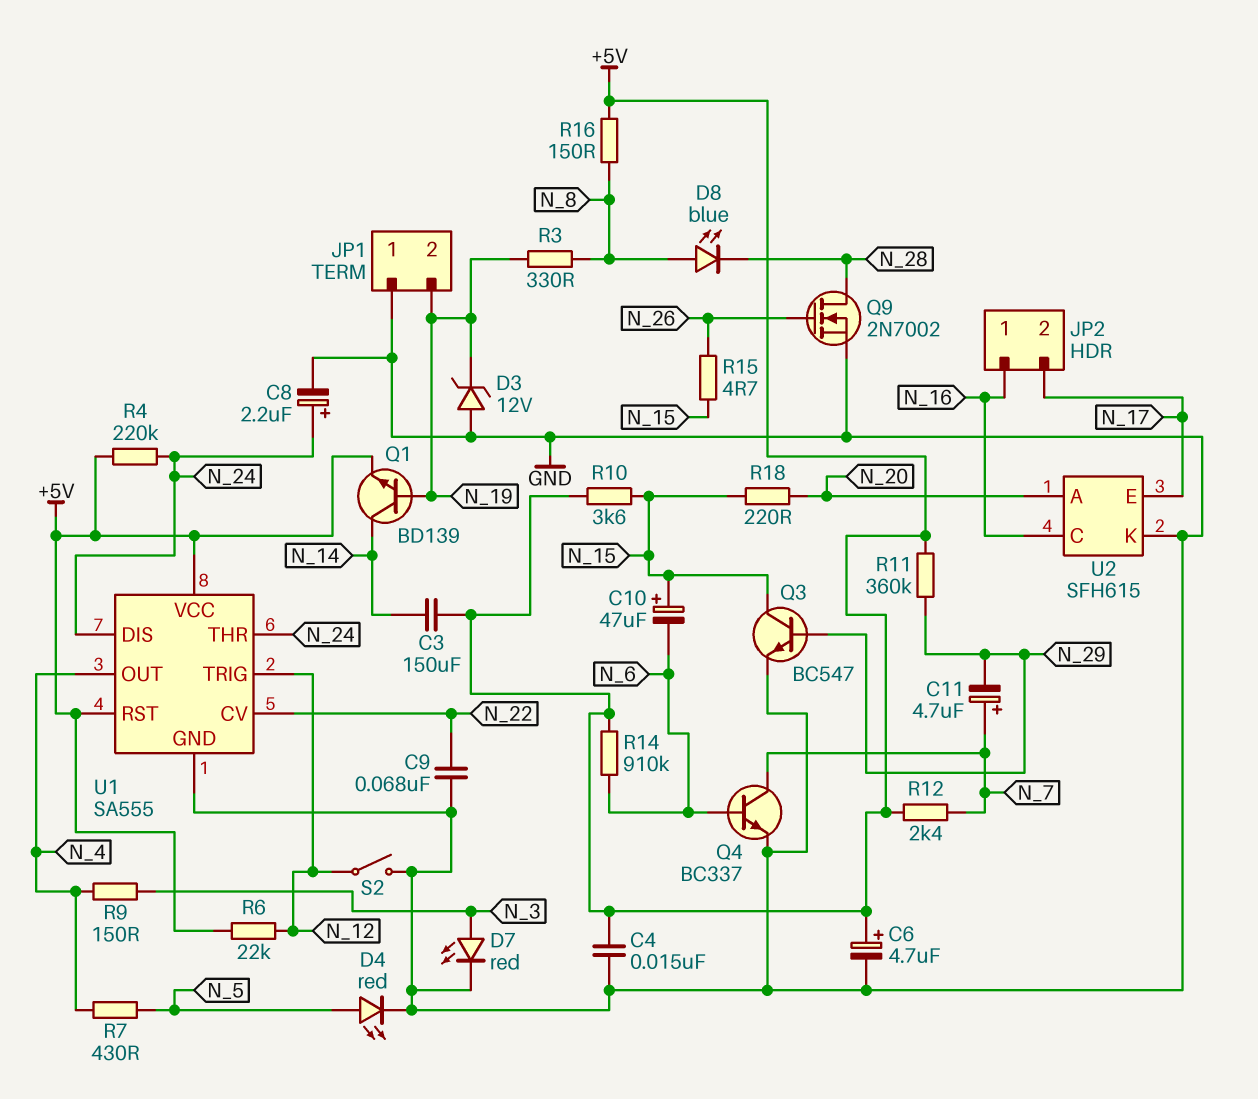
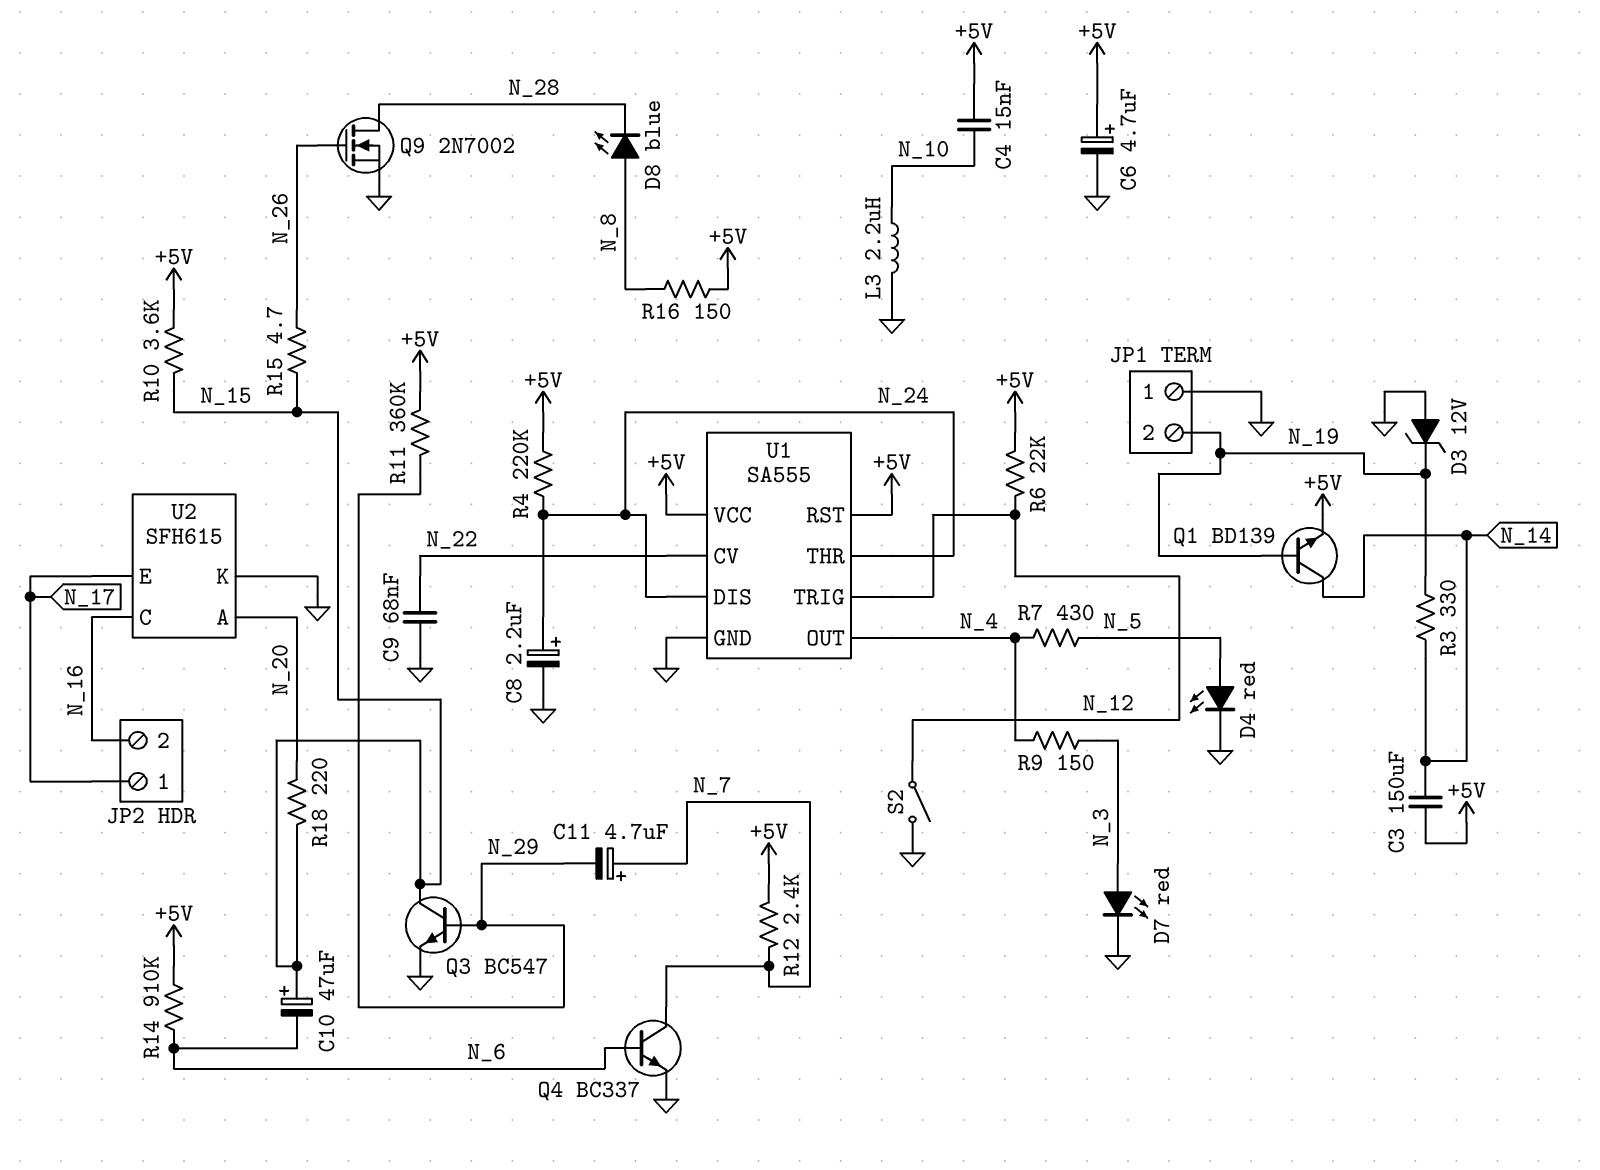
C4: 15nF (+5V, GND) -> 15nF (+5V, N_10)
JP2 pin 1: N_16 -> N_17
JP2 pin 2: N_17 -> N_16
L3: none -> 2.2uH (GND, N_10)
R3: 330 (N_8, N_19) -> 330 (N_14, N_19)

